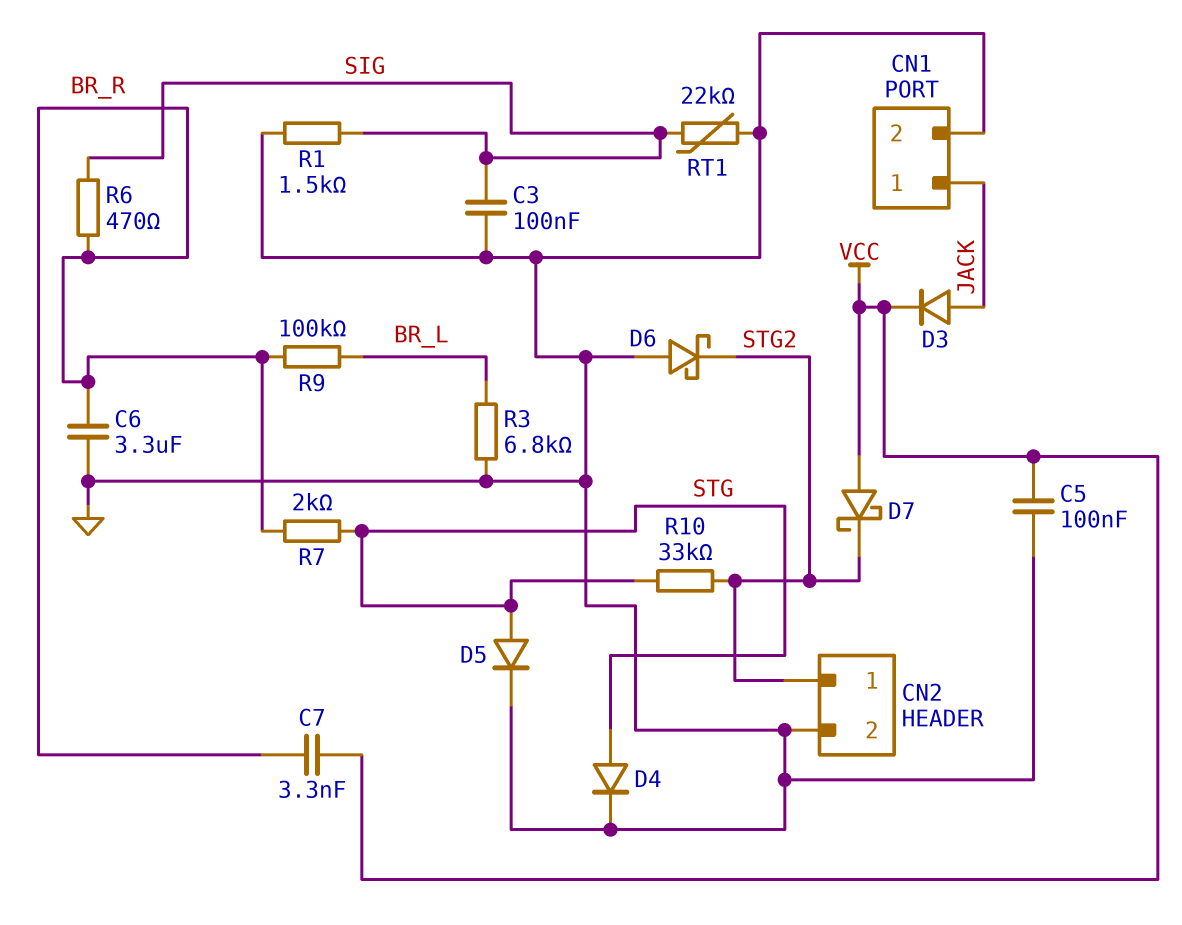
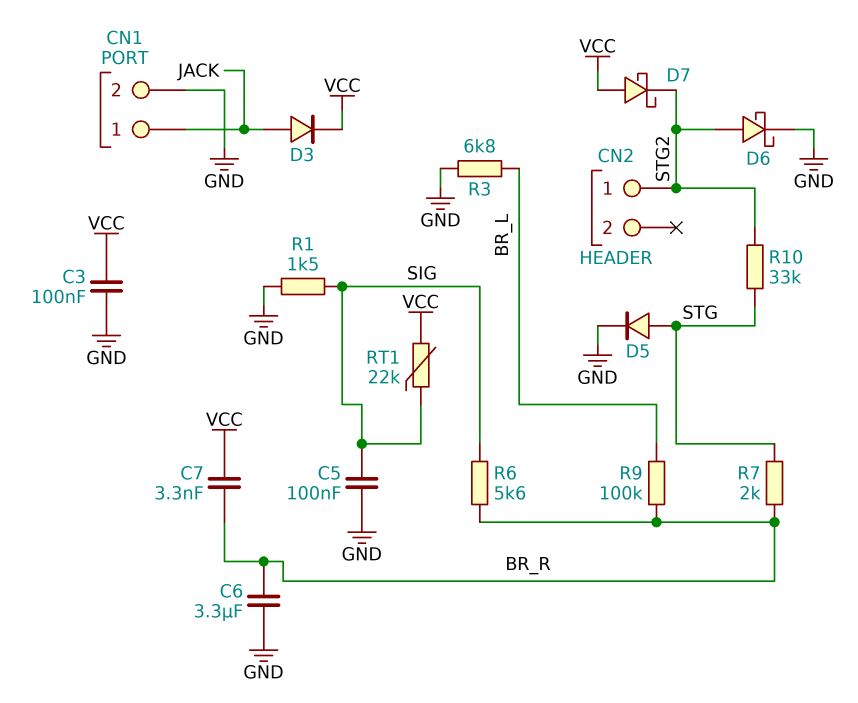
C3: 100nF (GND, SIG) -> 100nF (GND, VCC)
C5: 100nF (GND, VCC) -> 100nF (GND, SIG)
CN2 pin 2: GND -> none
D4: diode (A STG, K GND) -> none
D6: schottky (A GND, K STG2) -> schottky (A STG2, K GND)
R6: 470 (BR_R, SIG) -> 5.6k (BR_R, SIG)
RT1: 22k (GND, SIG) -> 22k (SIG, VCC)

